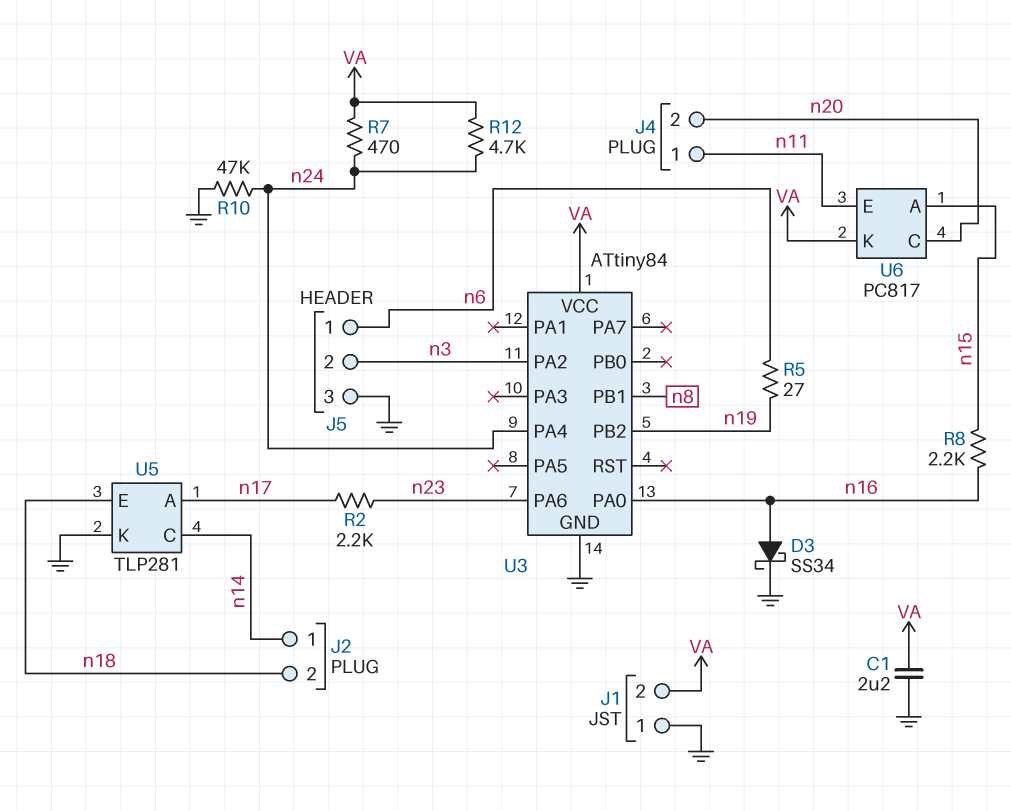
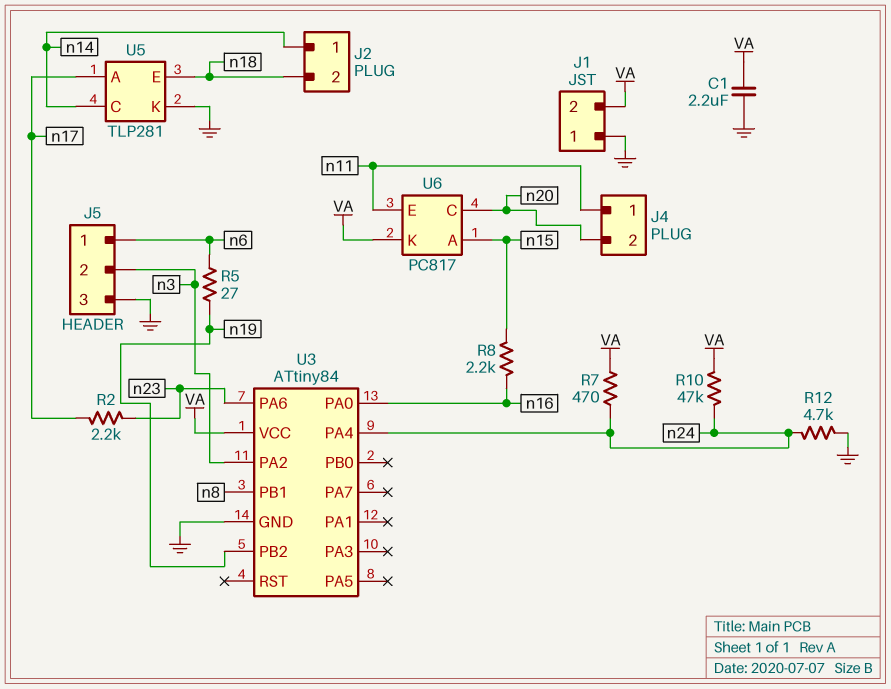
D3: schottky SS34 (A n16, K GND) -> none
R10: 47k (GND, n24) -> 47k (VA, n24)
R12: 4.7k (VA, n24) -> 4.7k (GND, n24)

